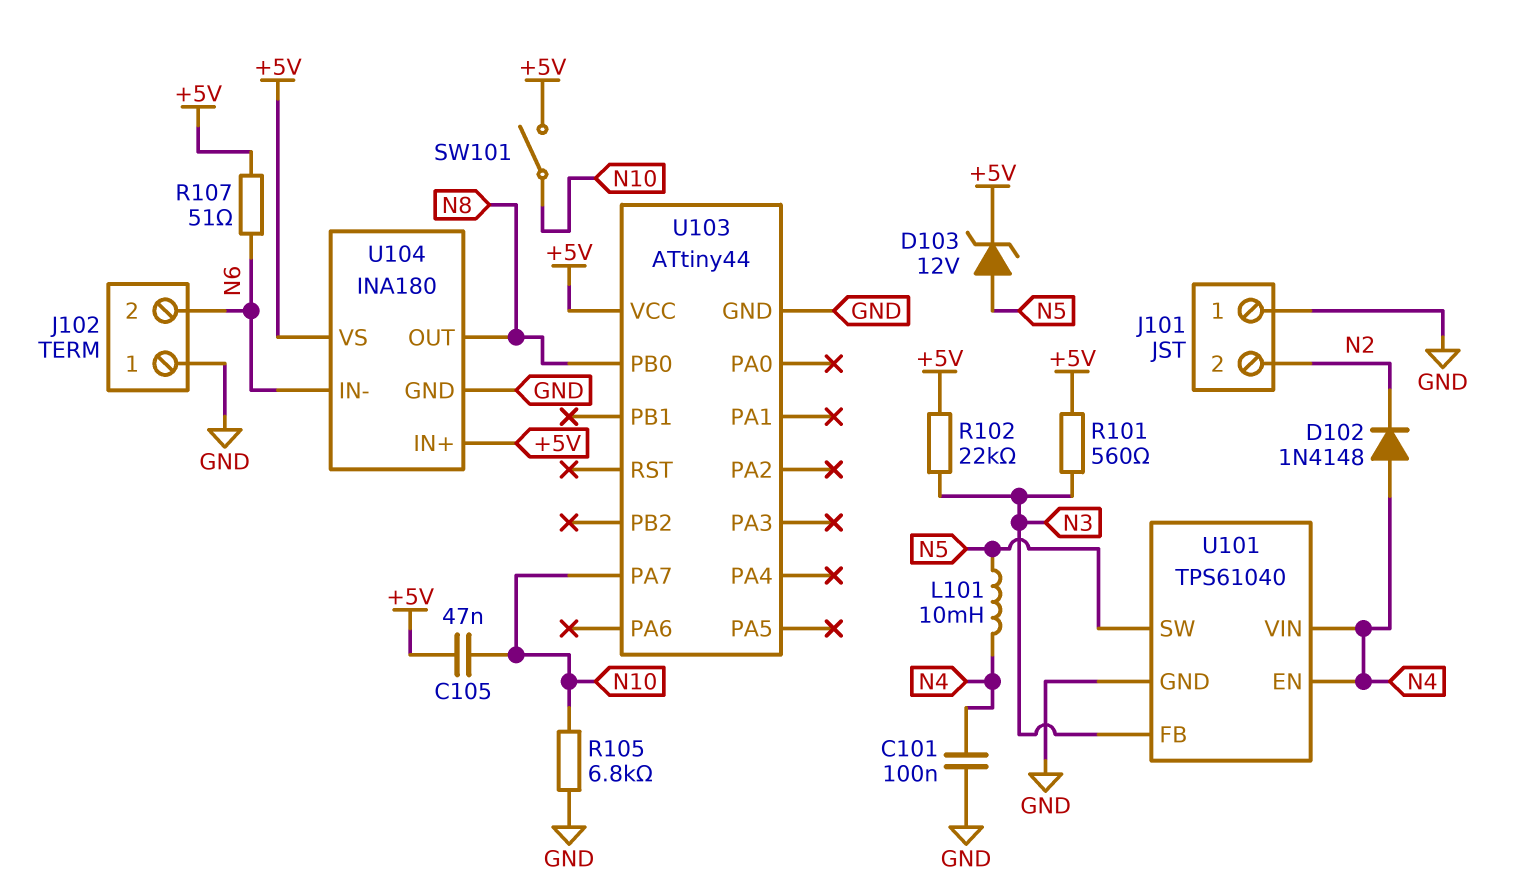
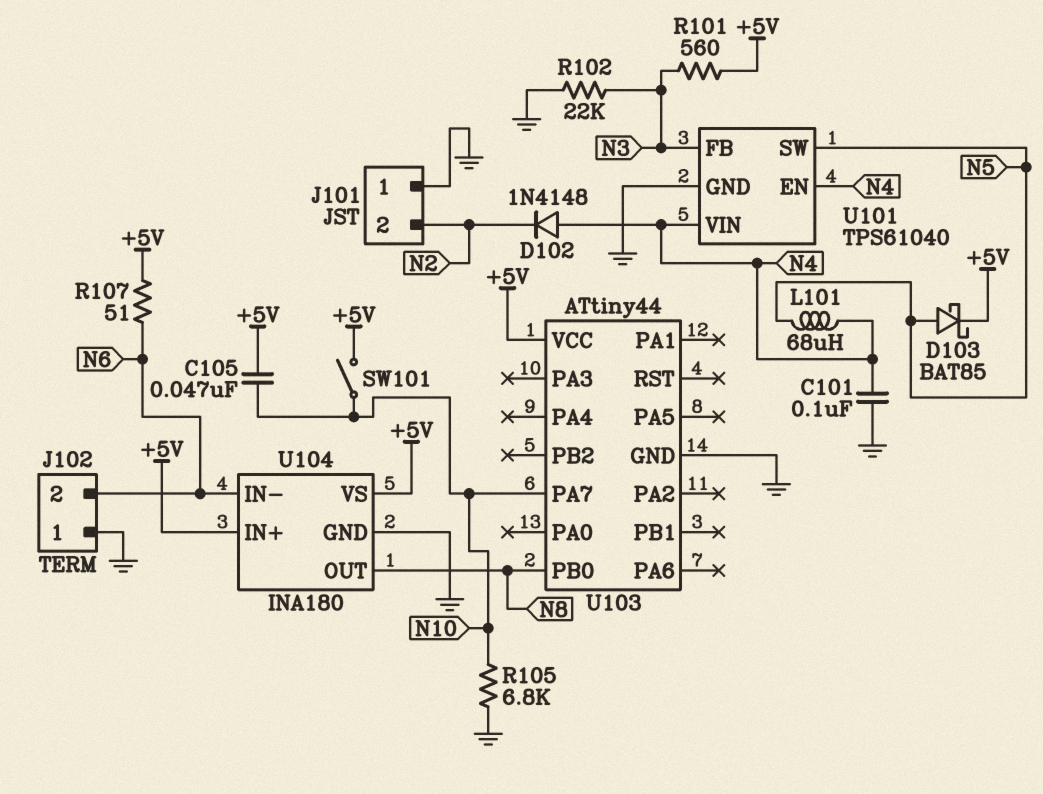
D103: zener 12V (A N5, K +5V) -> schottky BAT85 (A N5, K +5V)
L101: 10mH (N4, N5) -> 68uH (N4, N5)
R102: 22k (+5V, N3) -> 22k (GND, N3)

